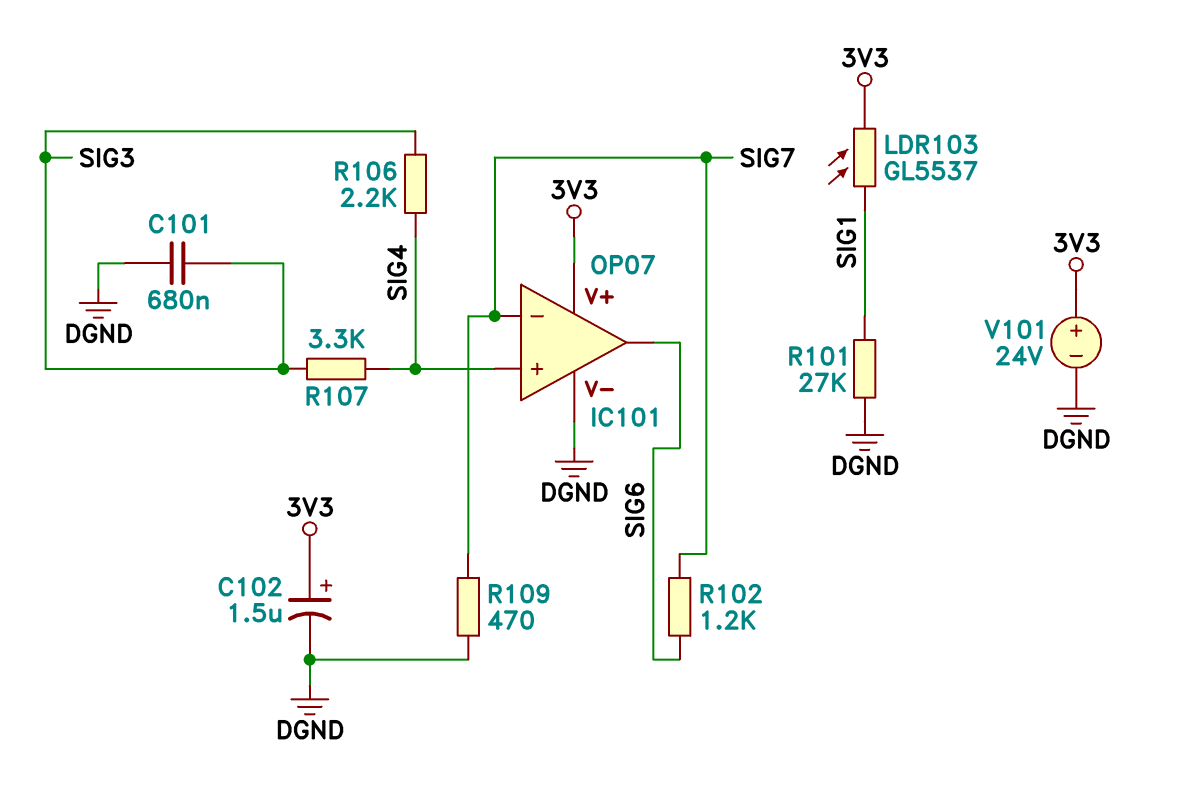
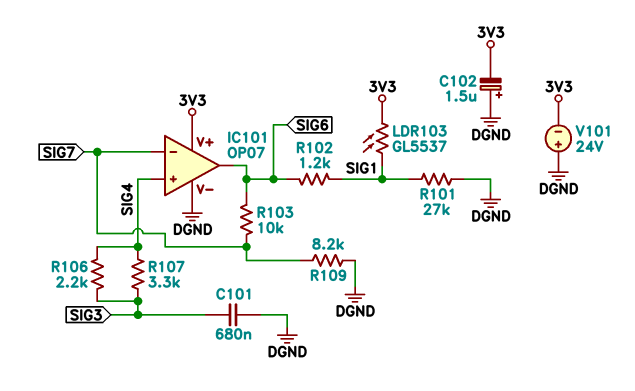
C102: 1.5uF (plus 3V3, minus DGND) -> 1.5uF (plus DGND, minus 3V3)
R102: 1.2k (SIG6, SIG7) -> 1.2k (SIG1, SIG6)
R103: none -> 10k (SIG6, SIG7)
R109: 470 (DGND, SIG7) -> 8.2k (DGND, SIG7)
V101: 24V (plus 3V3, minus DGND) -> 24V (plus DGND, minus 3V3)

